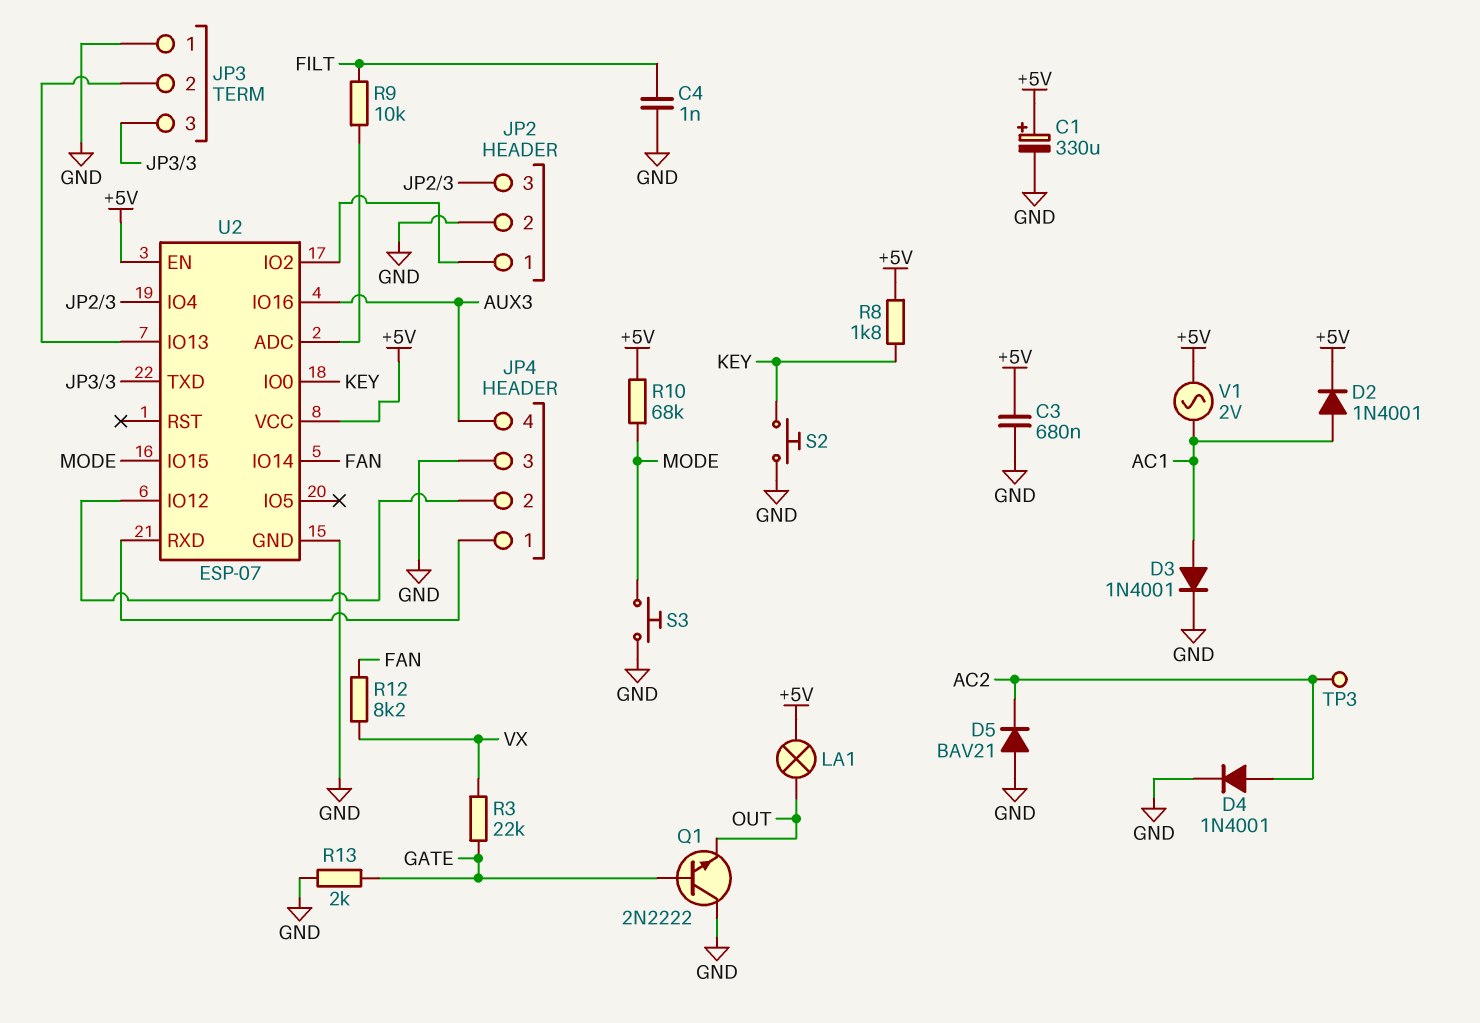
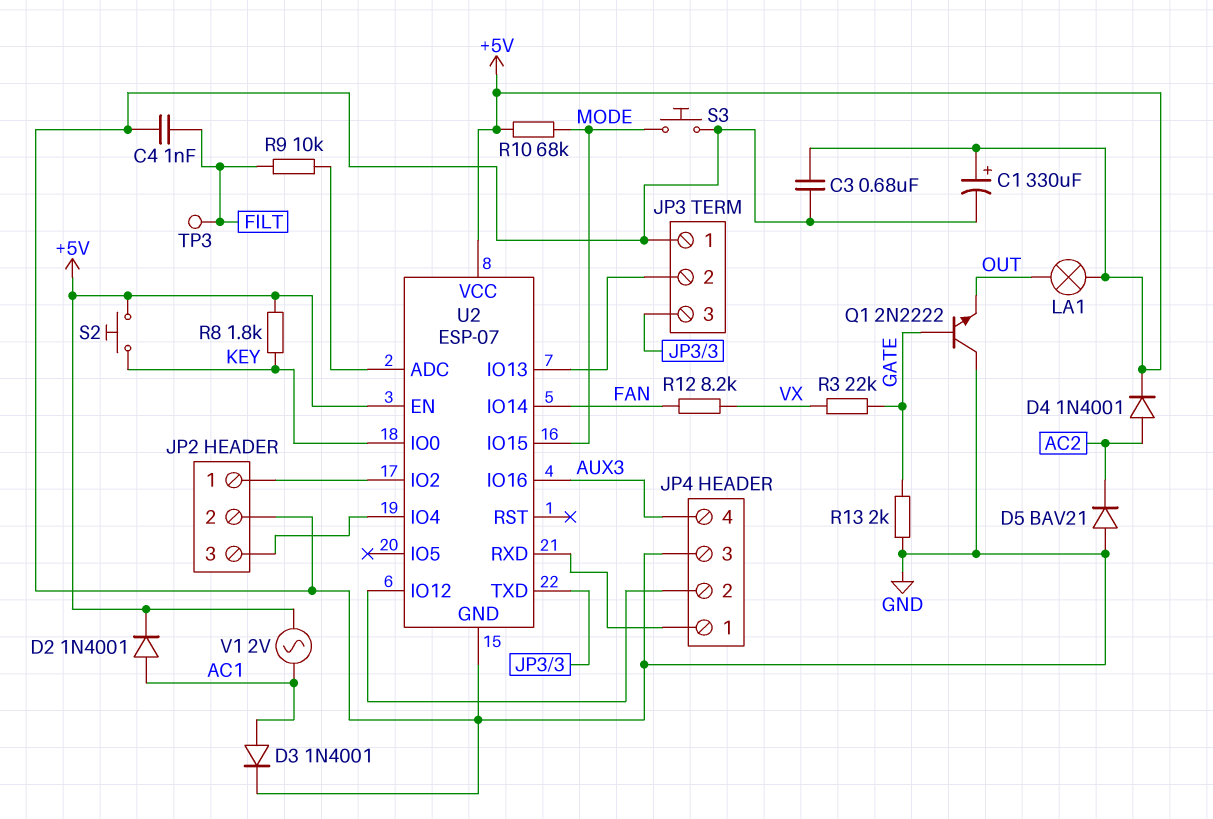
D4: diode 1N4001 (A AC2, K GND) -> diode 1N4001 (A AC2, K +5V)
S2: button (GND, KEY) -> button (+5V, KEY)
TP3: test point (AC2) -> test point (FILT)

